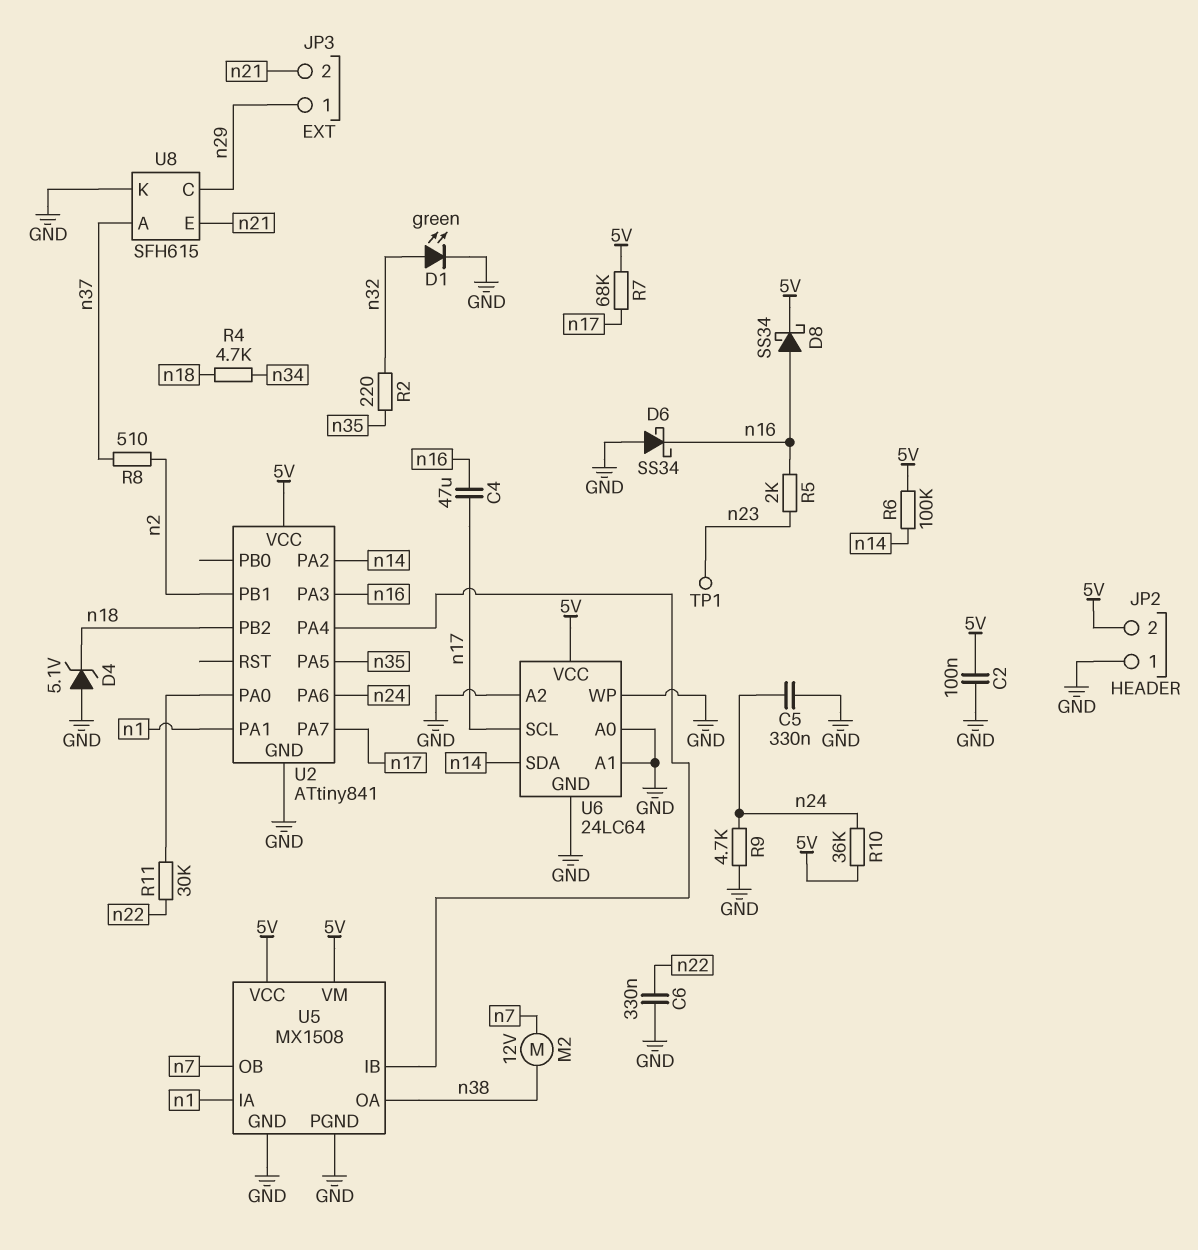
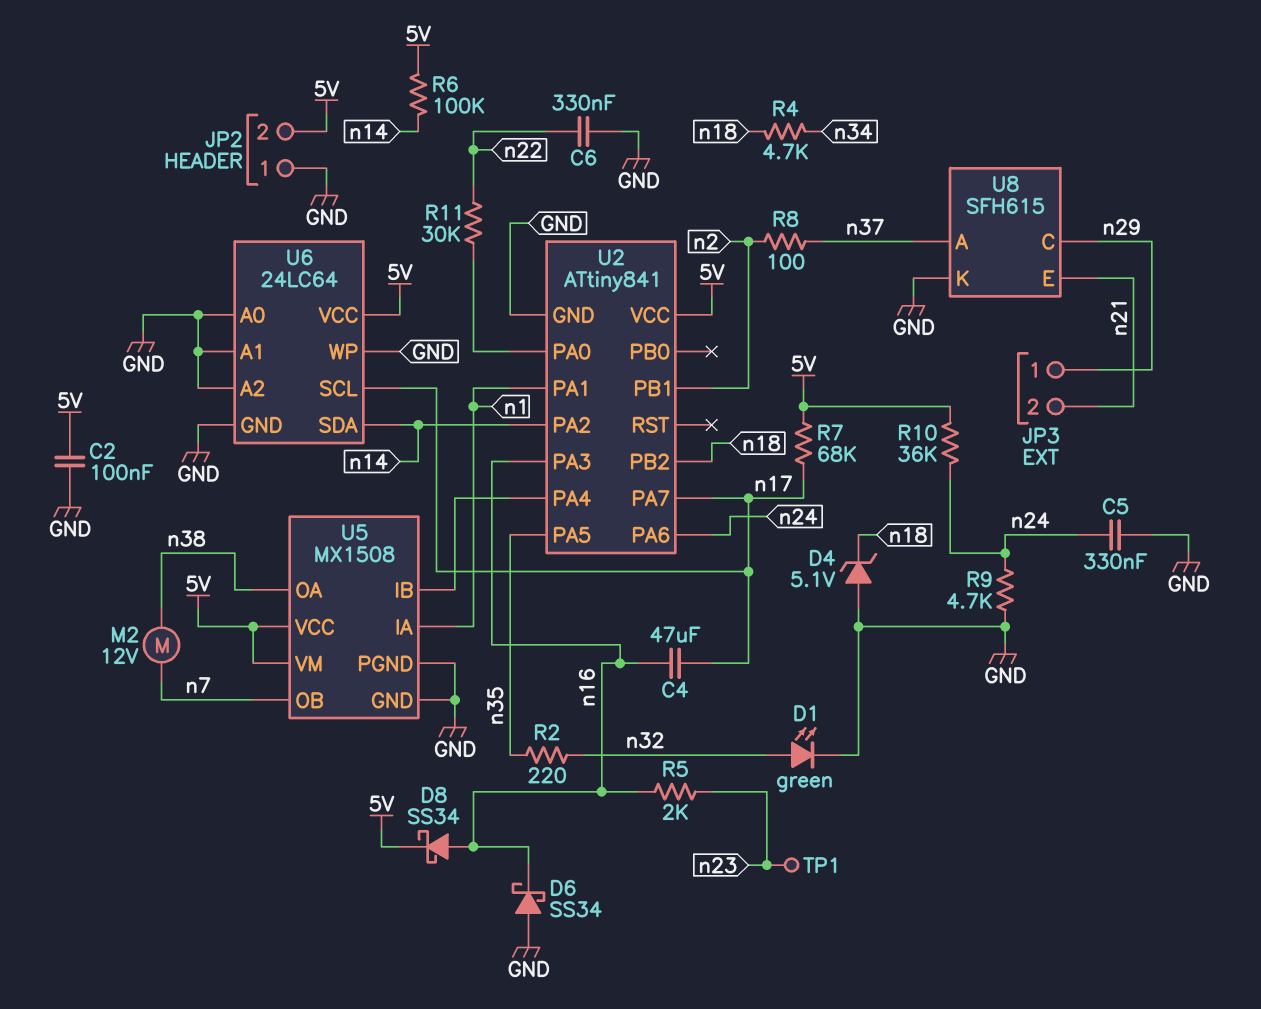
R8: 510 (n2, n37) -> 100 (n2, n37)

